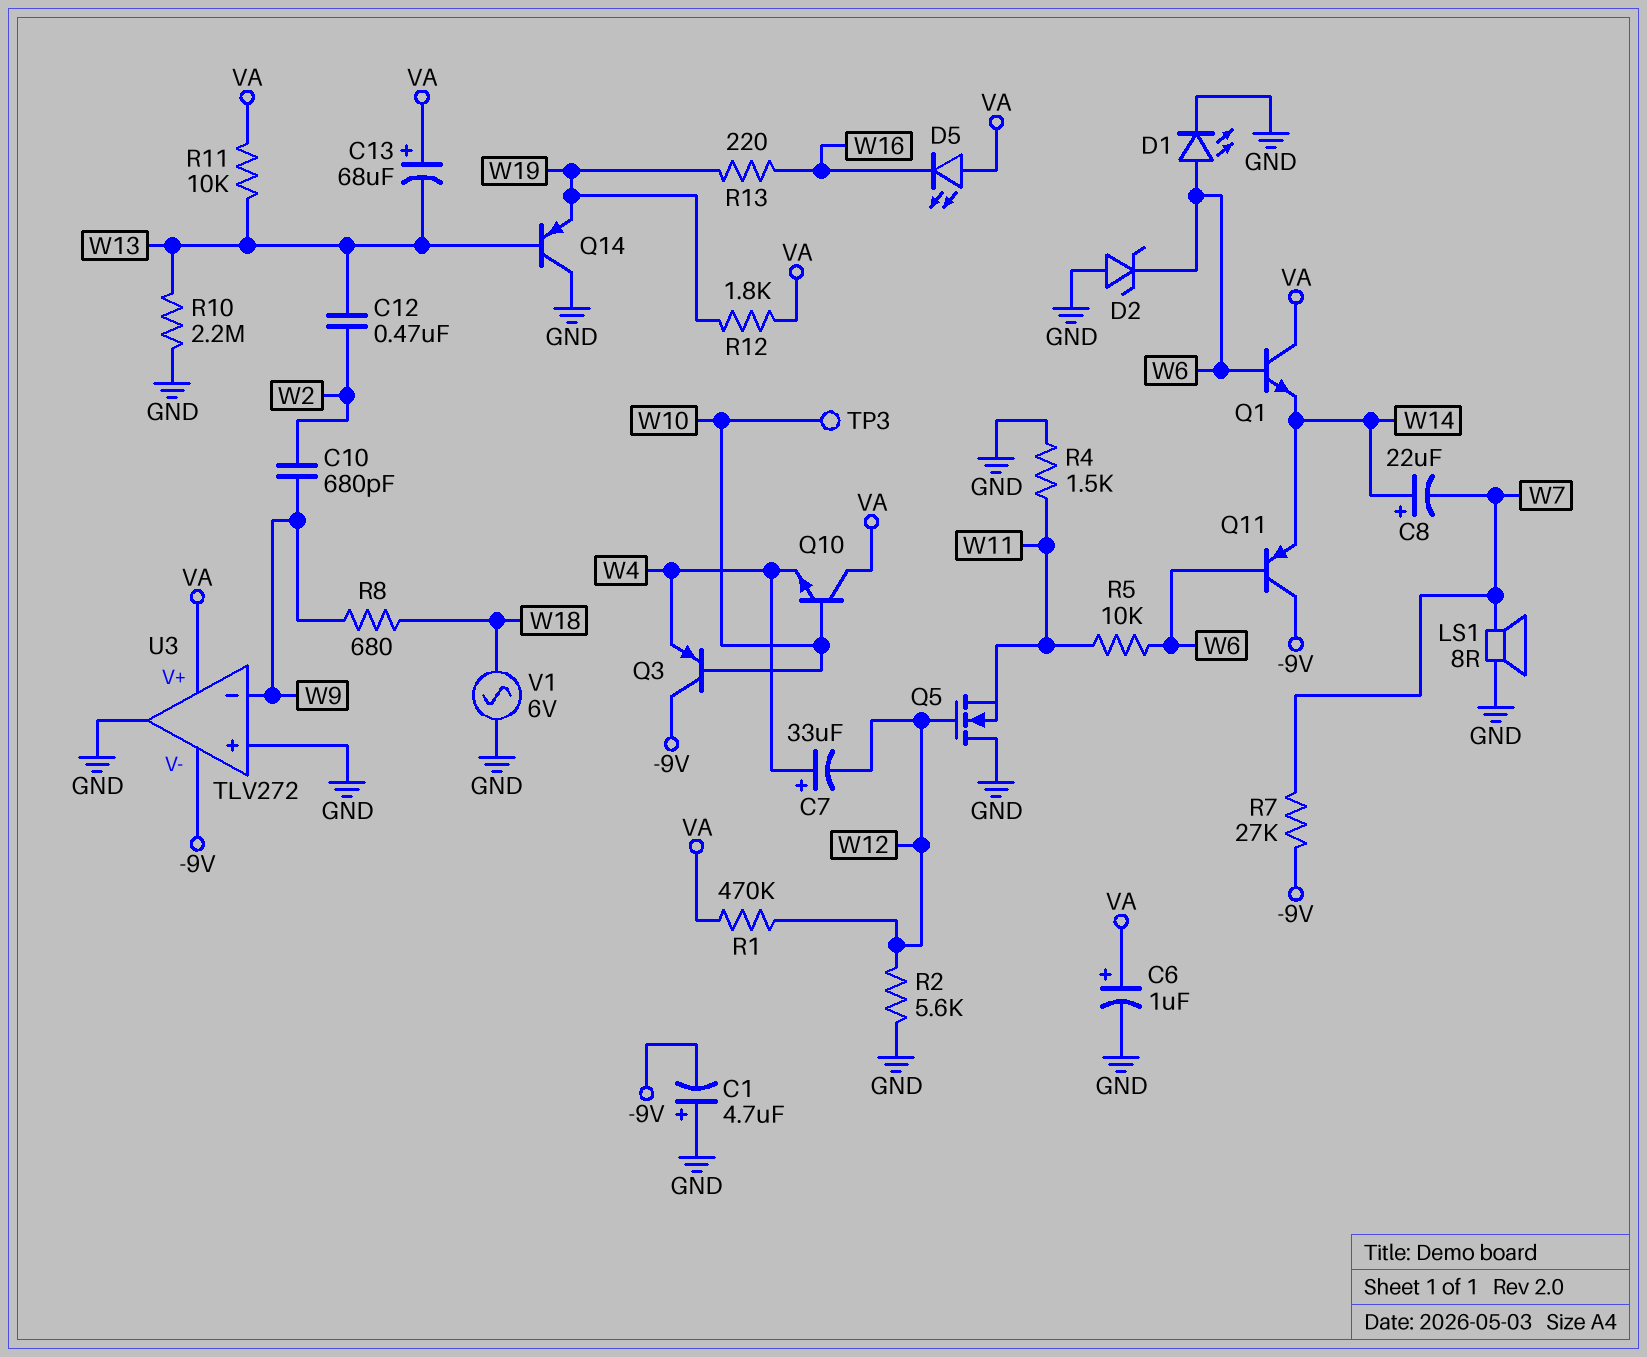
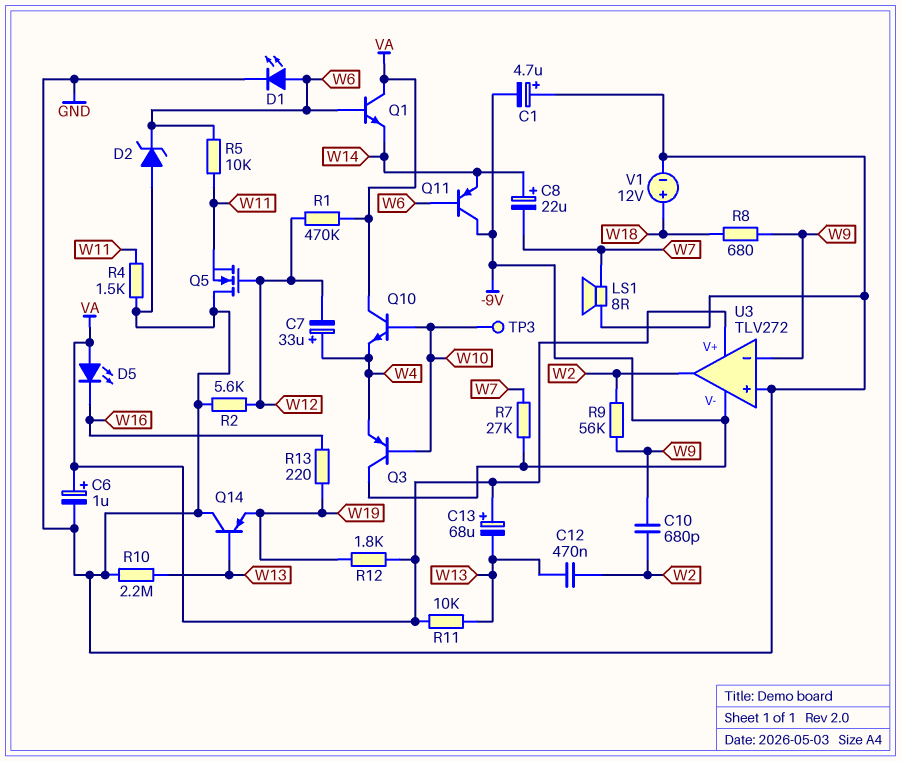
R9: none -> 56k (W2, W9)
U3 pin out: GND -> W2
V1: AC 6V (GND, W18) -> 12V (plus W18, minus GND)

